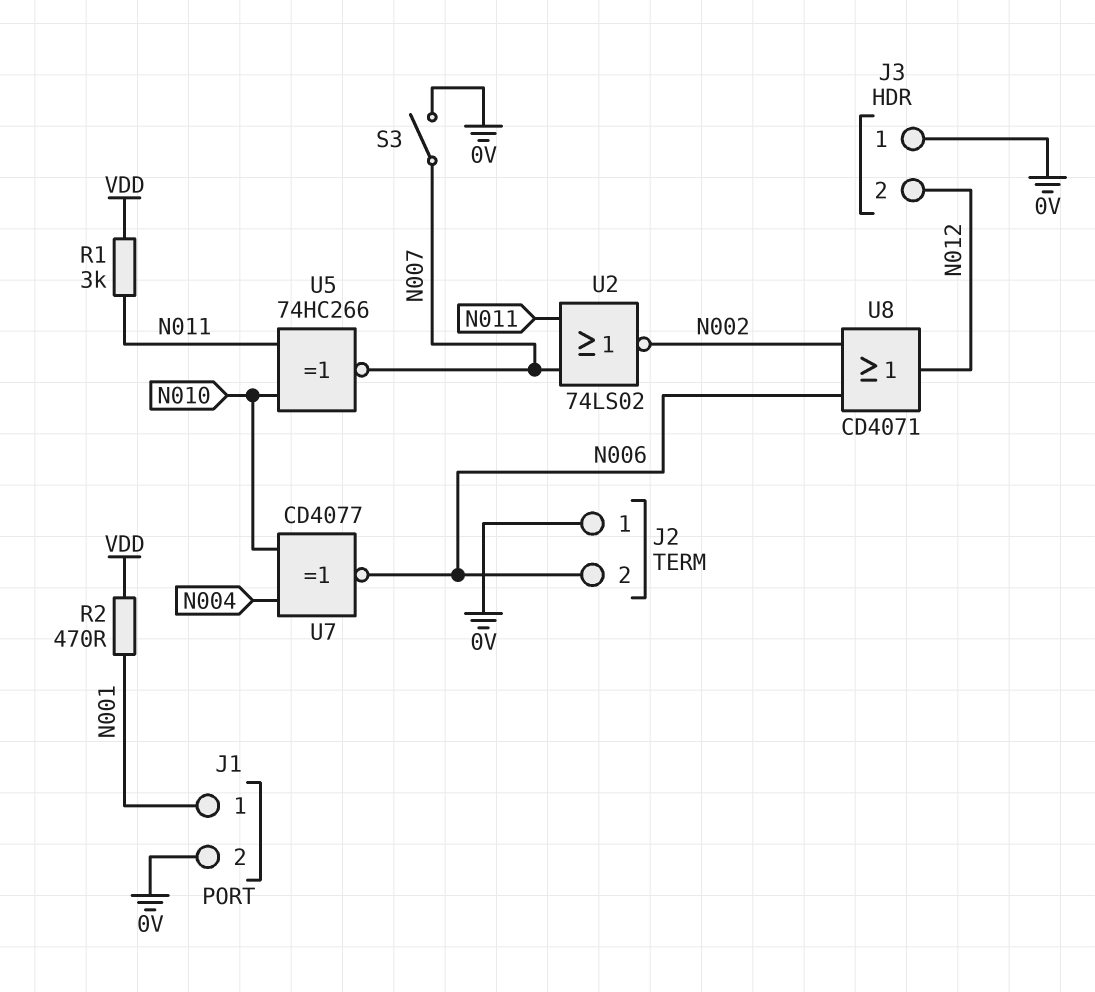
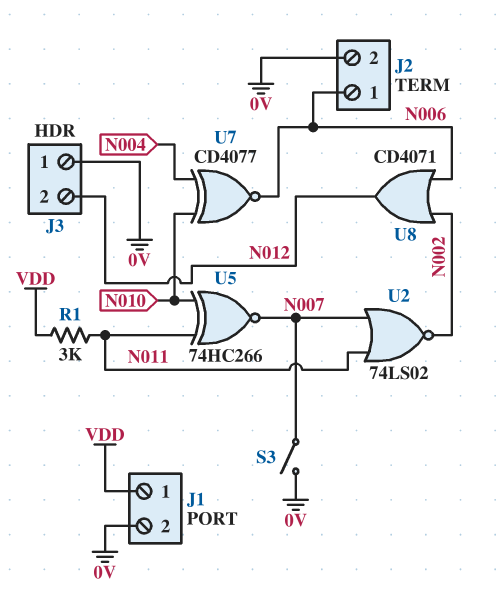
J1 pin 1: N001 -> VDD
J2 pin 1: 0V -> N006
J2 pin 2: N006 -> 0V
R2: 470 (N001, VDD) -> none

